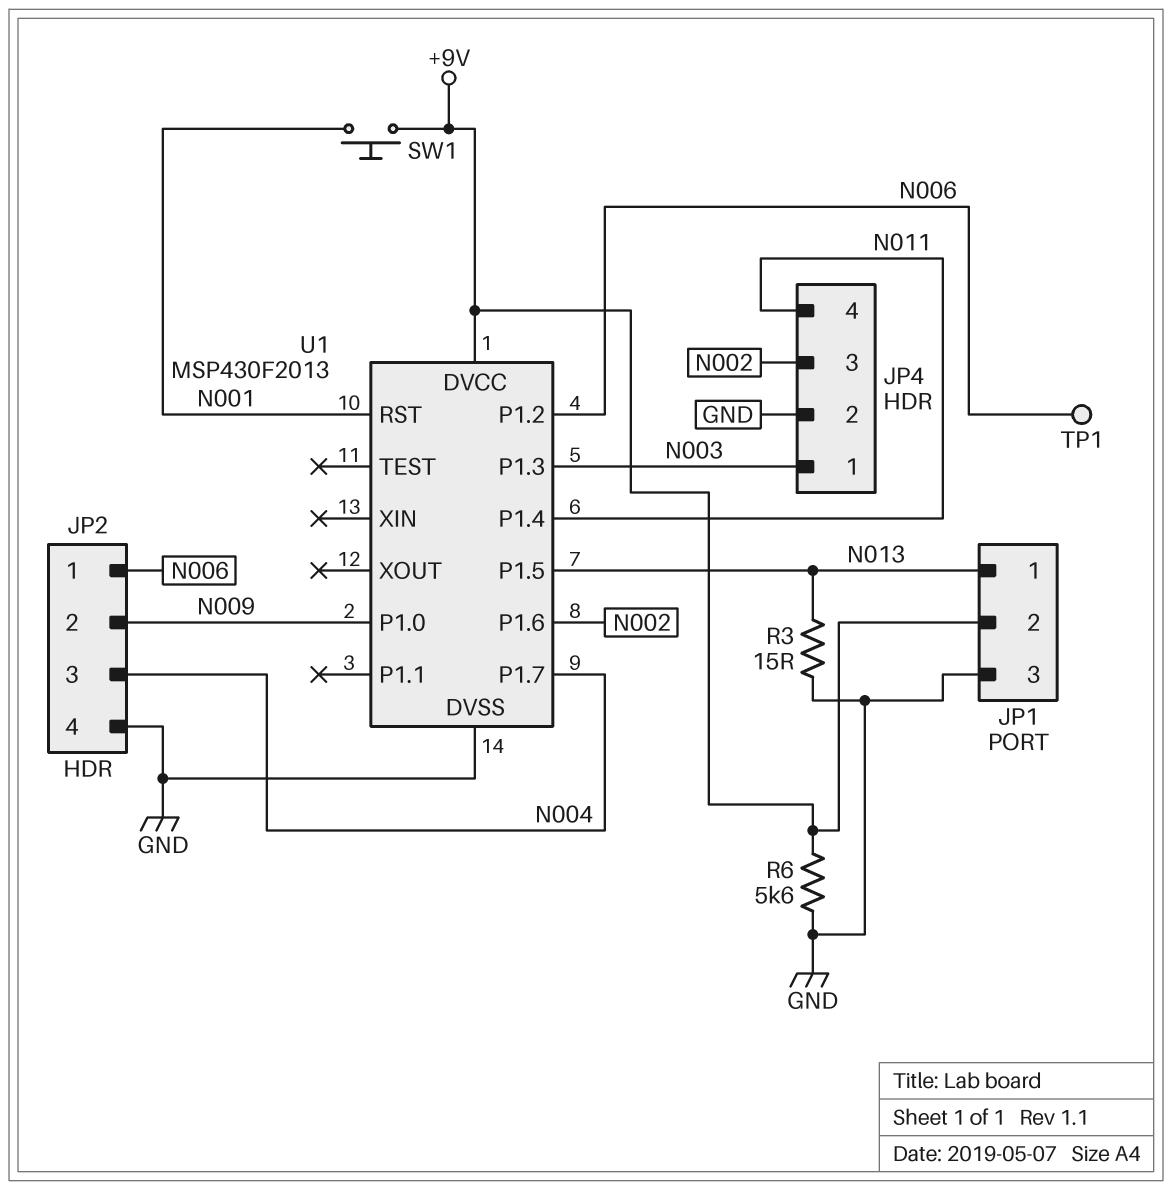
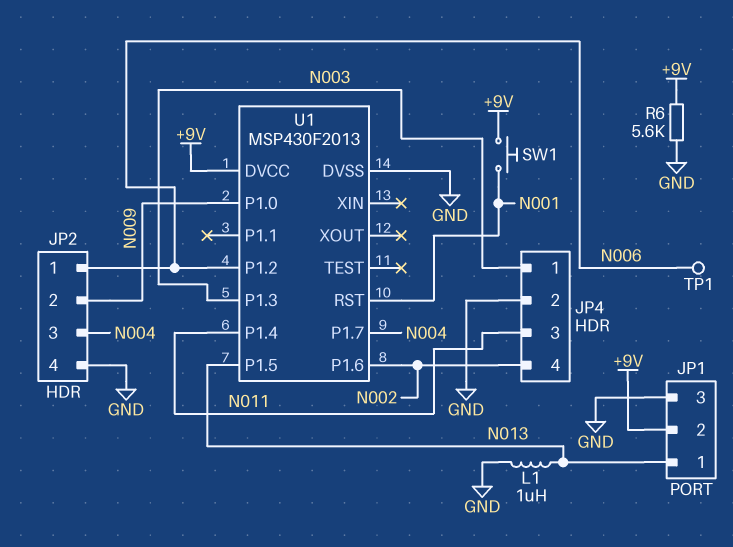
JP4 pin 3: N002 -> N011
JP4 pin 4: N011 -> N002
L1: none -> 1uH (GND, N013)
R3: 15 (GND, N013) -> none

